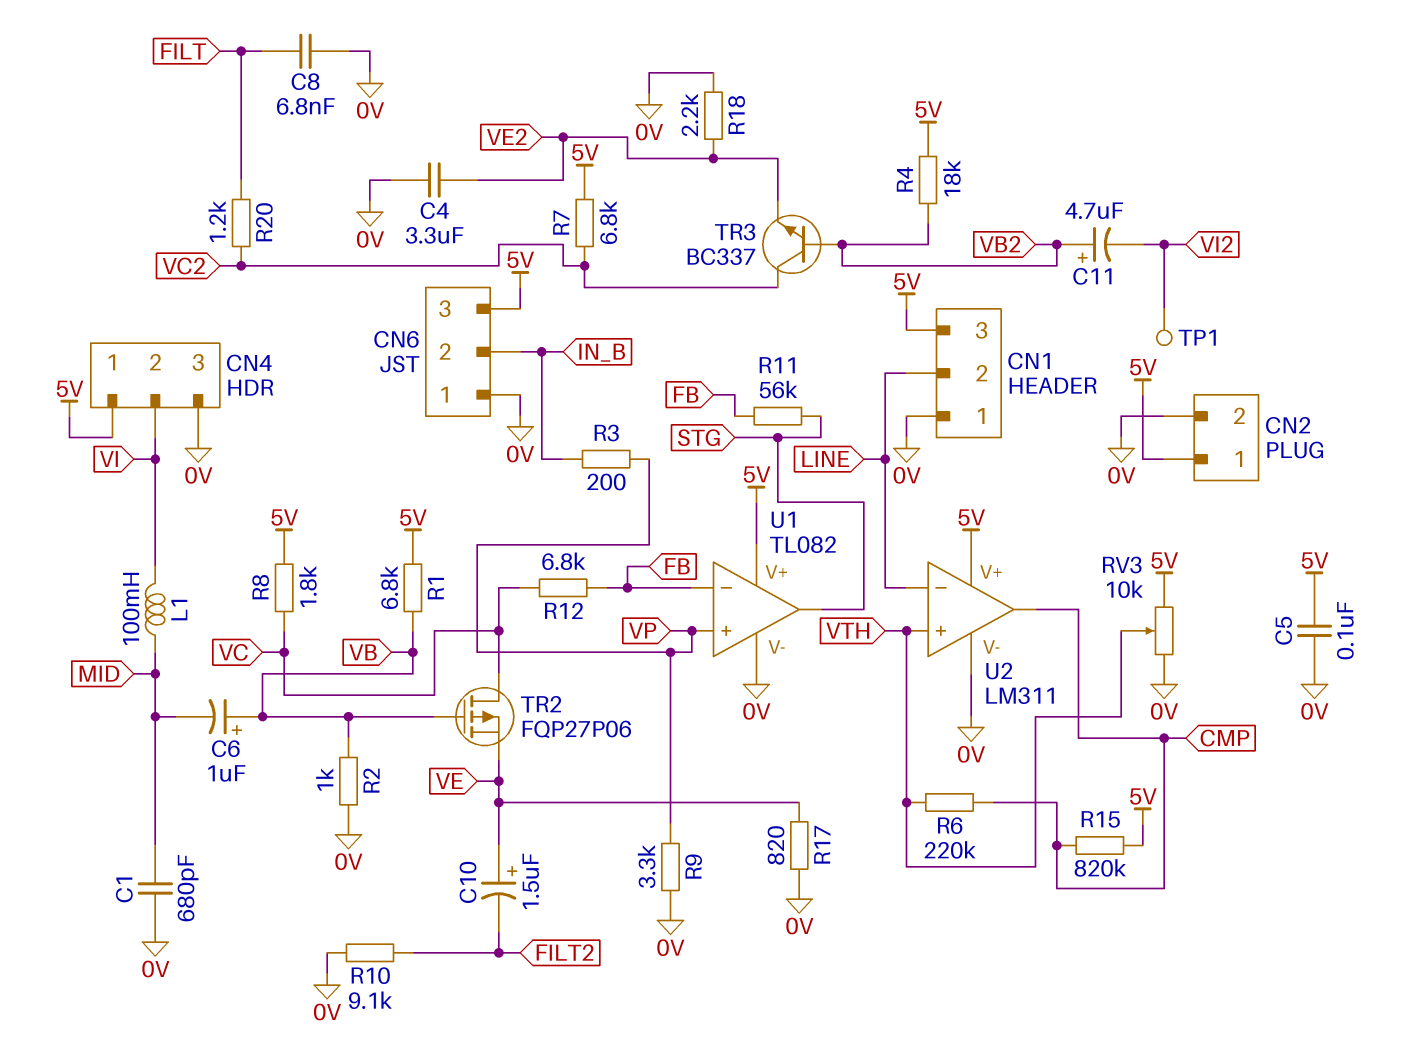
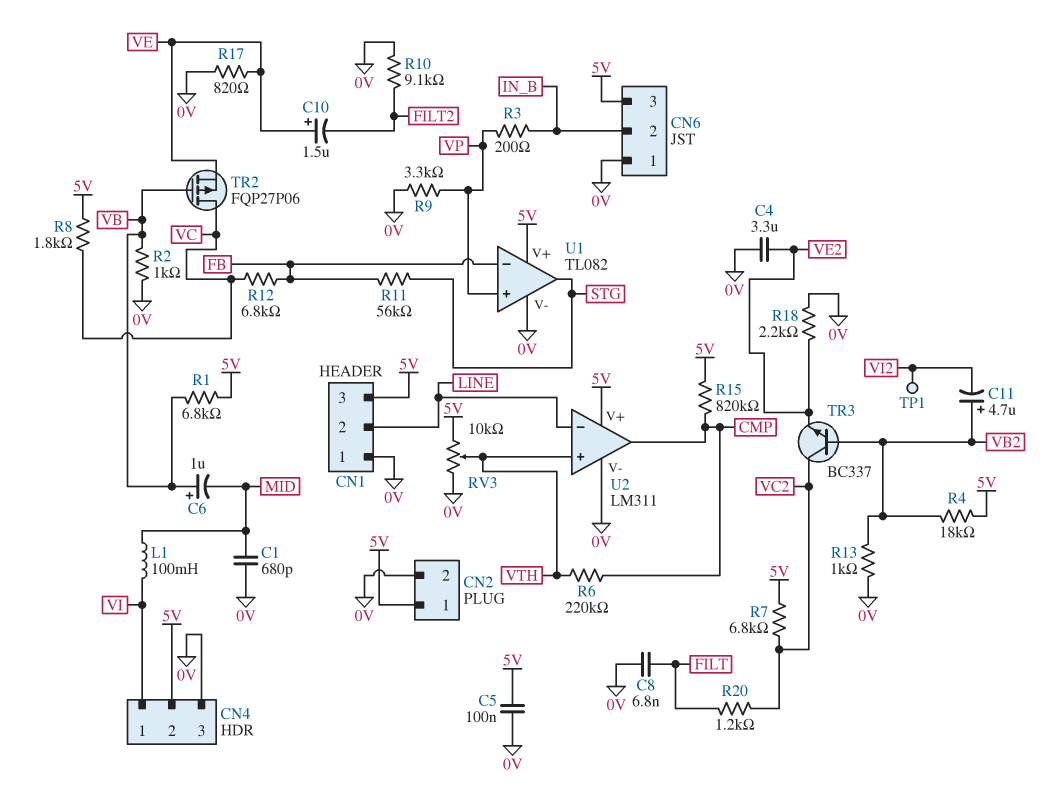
CN4 pin 1: 5V -> VI
CN4 pin 2: VI -> 5V
R13: none -> 1k (0V, VB2)

